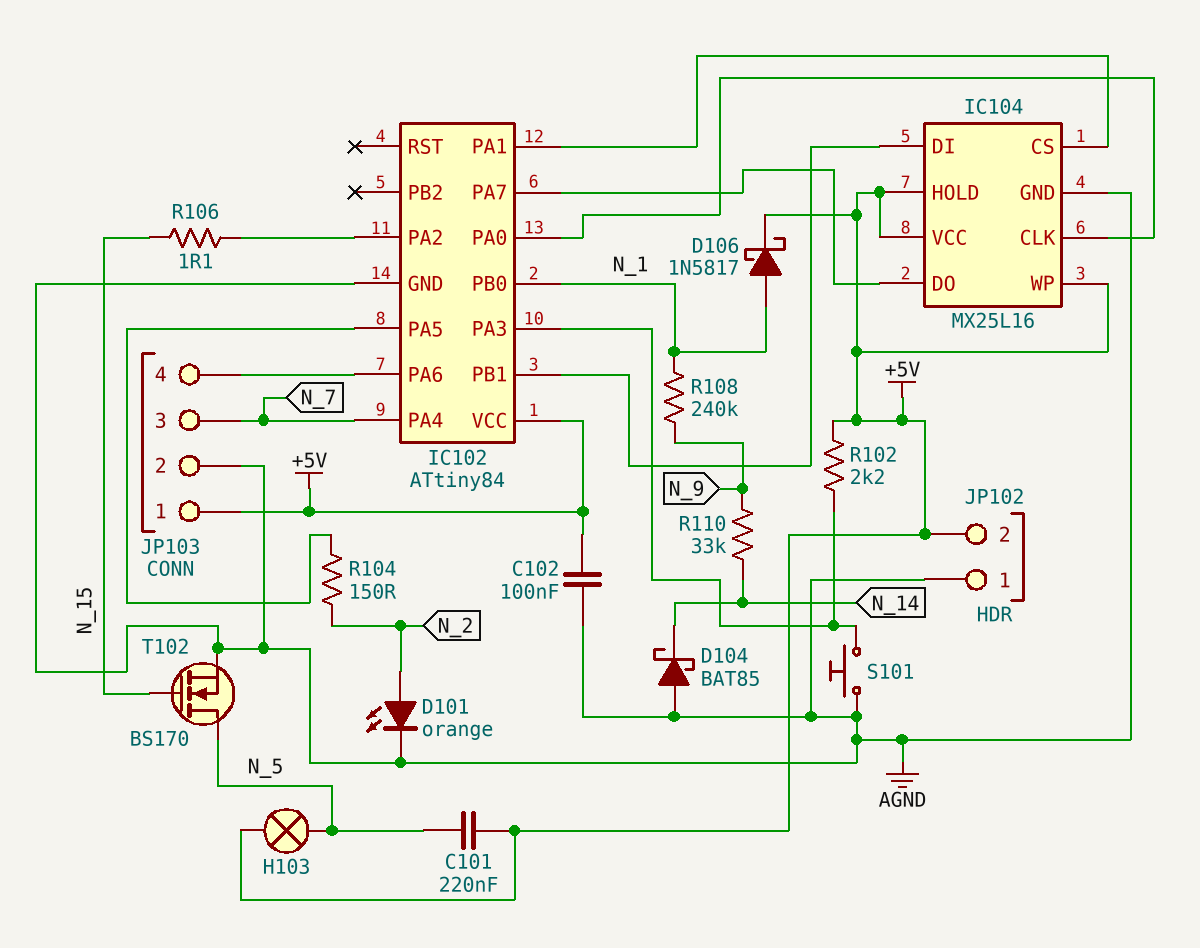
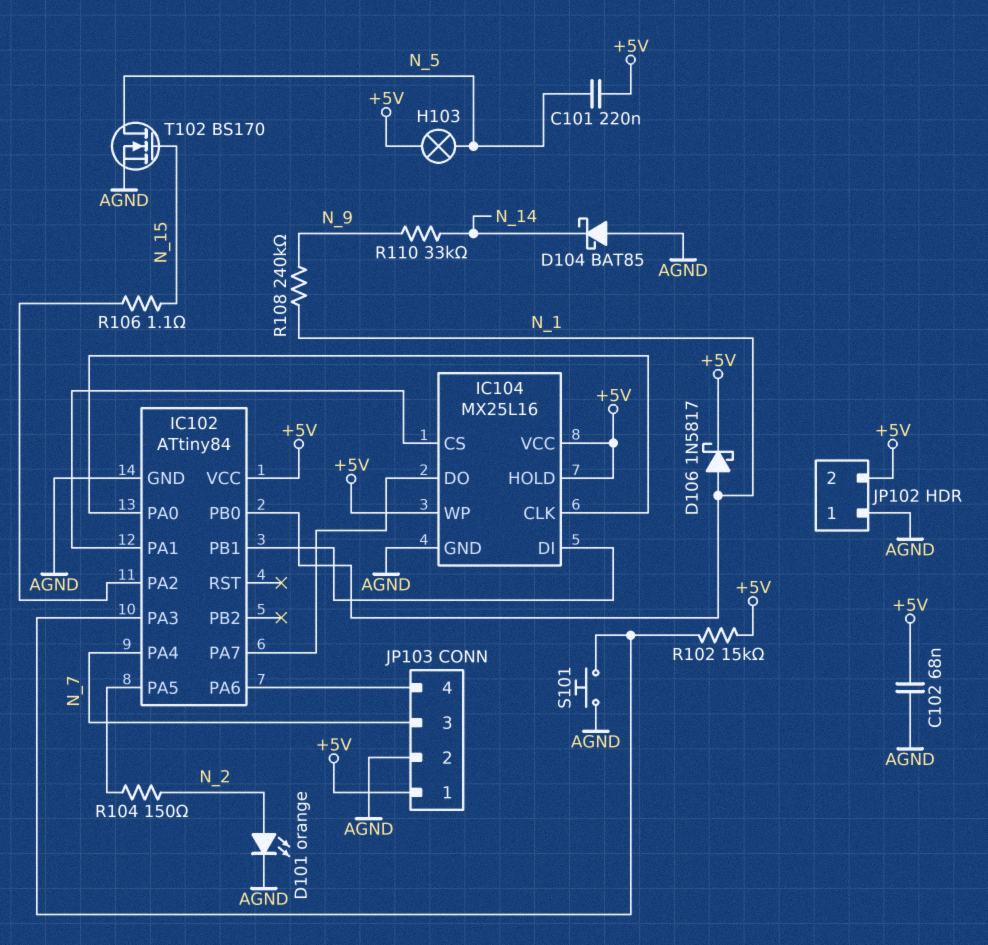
C102: 100nF (+5V, AGND) -> 68nF (+5V, AGND)
R102: 2.2k (+5V, IC102/PA3) -> 15k (+5V, IC102/PA3)

